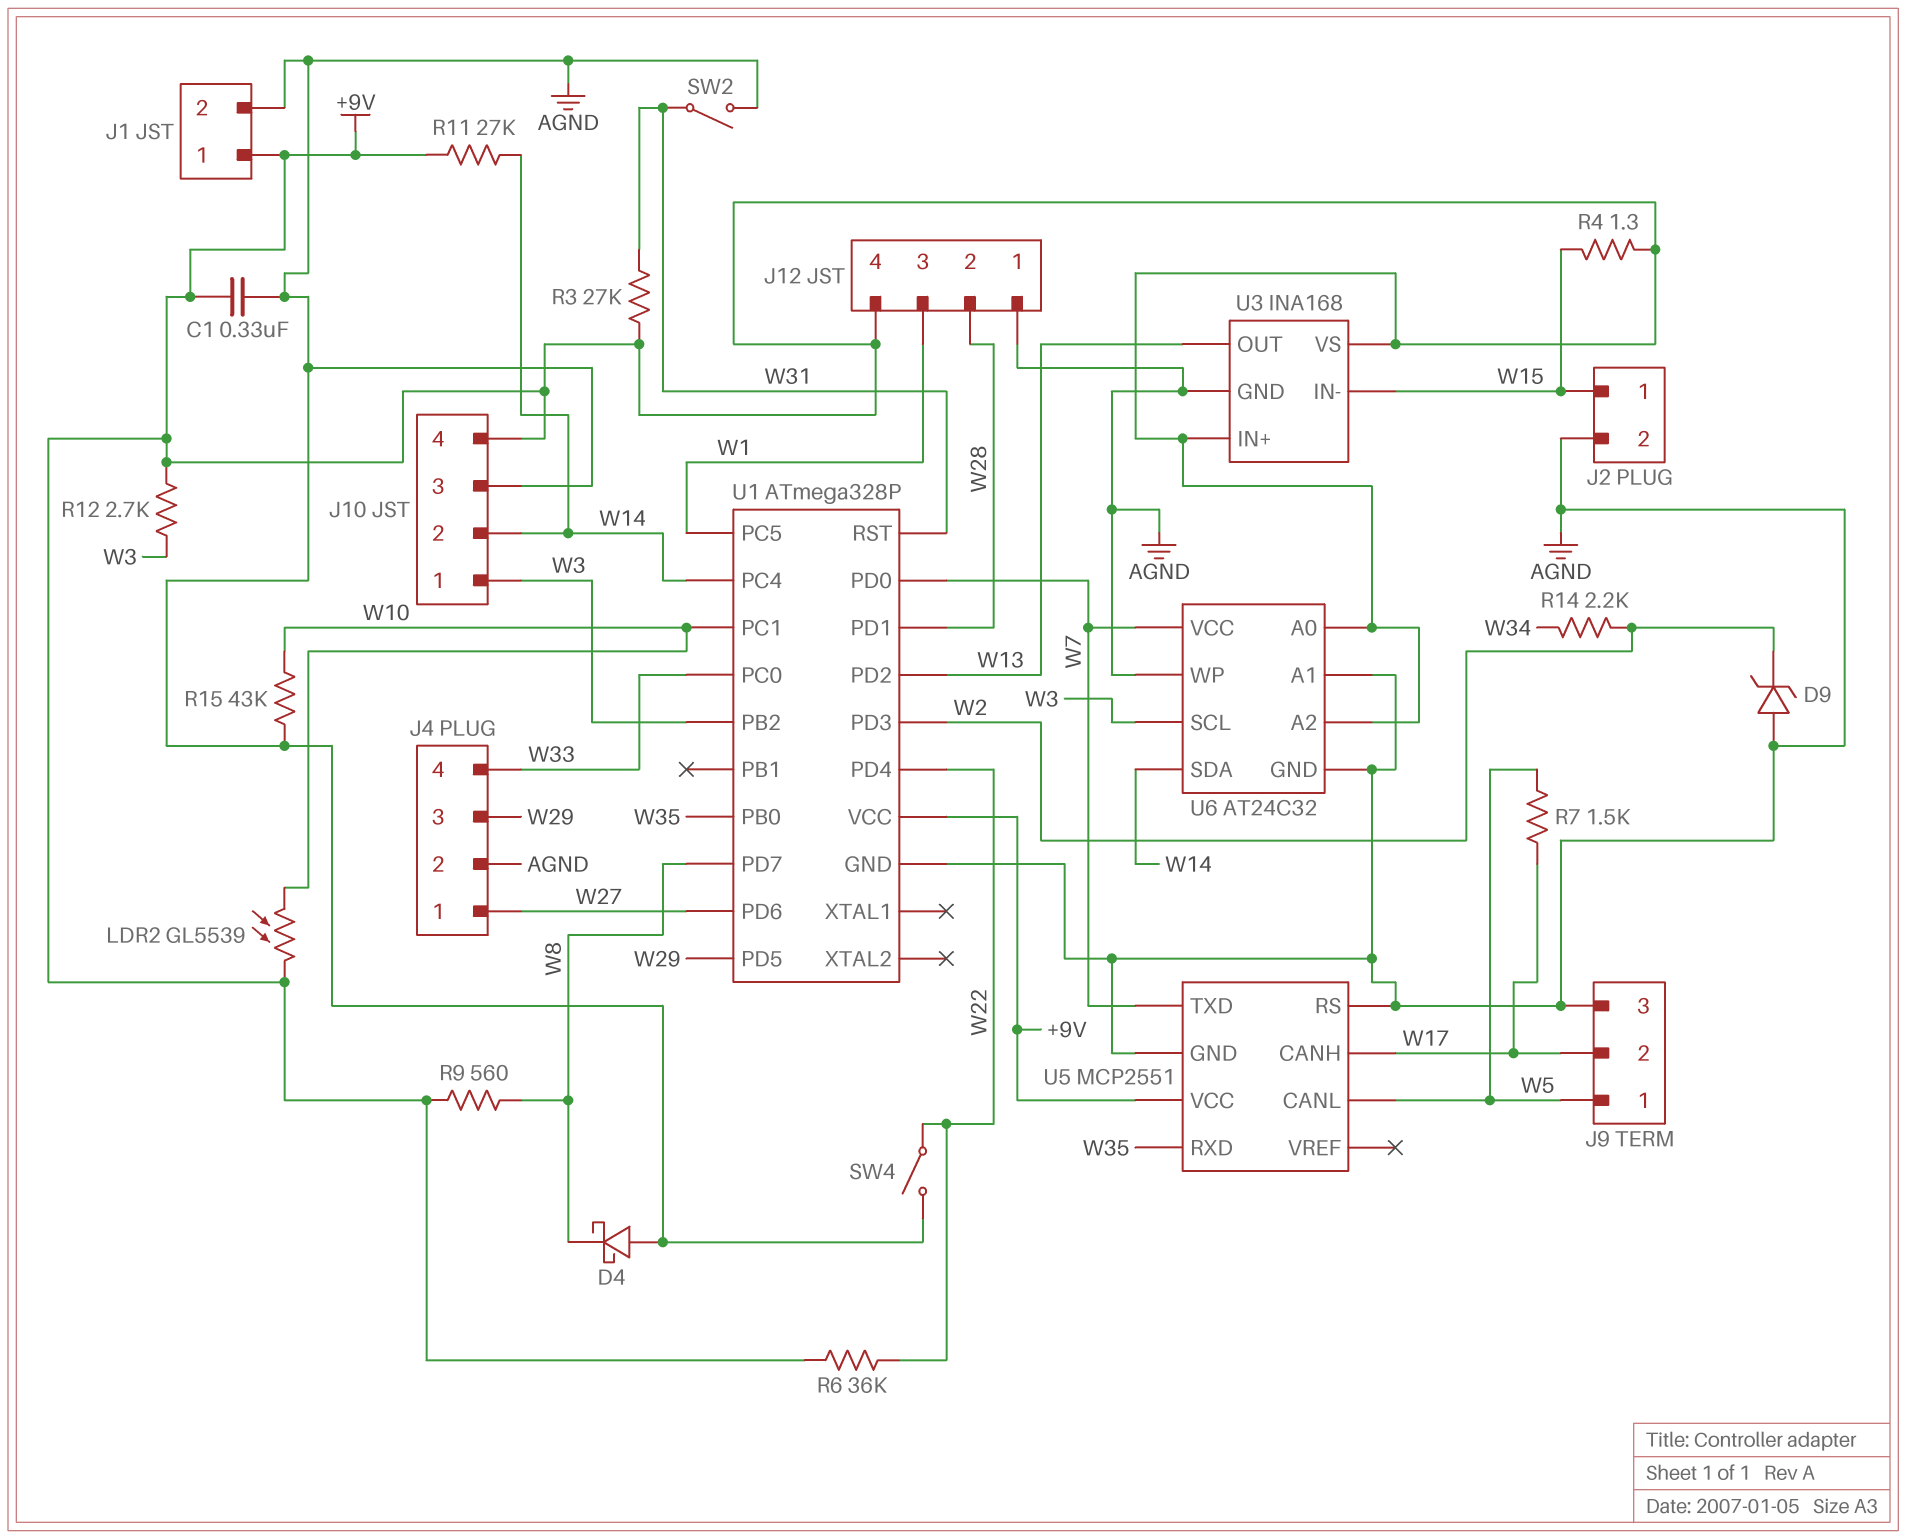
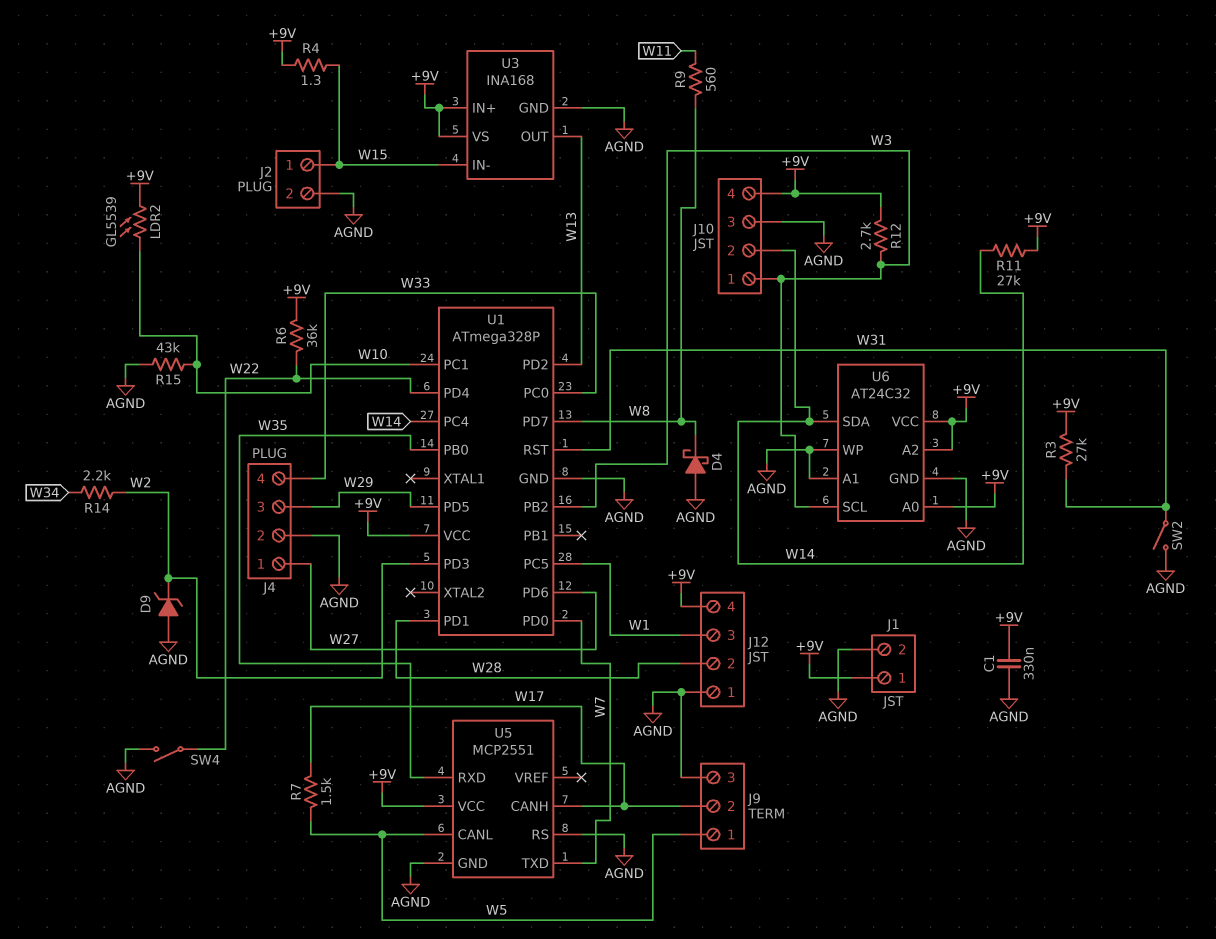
R9: 560 (+9V, W8) -> 560 (W8, W11)
U6 pin VCC: W7 -> +9V

